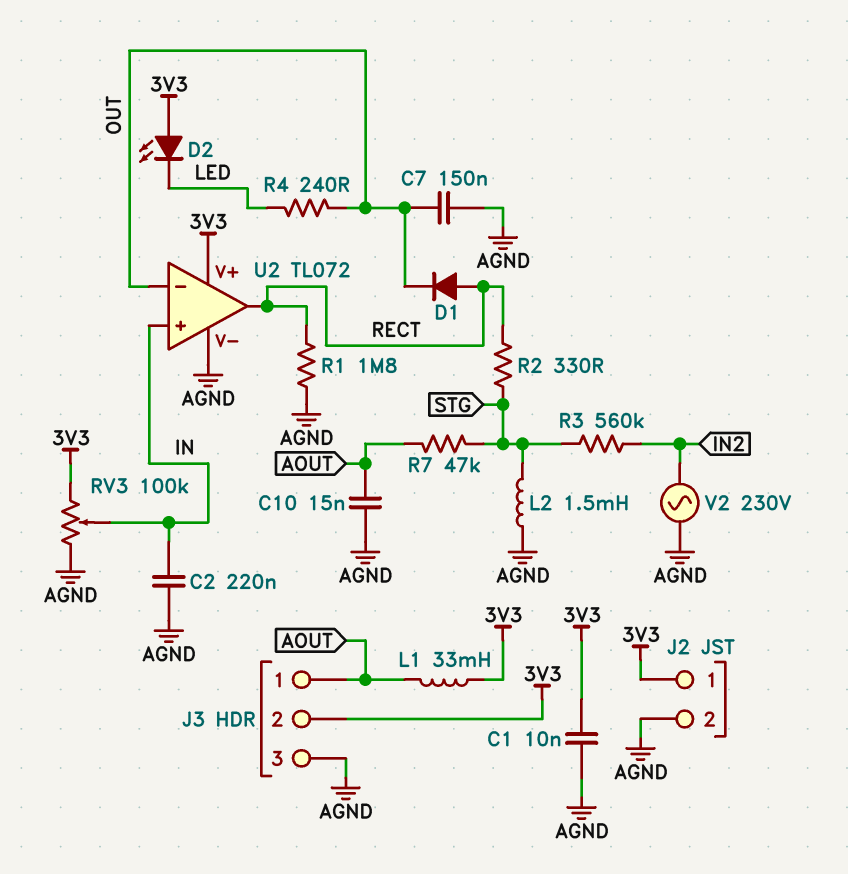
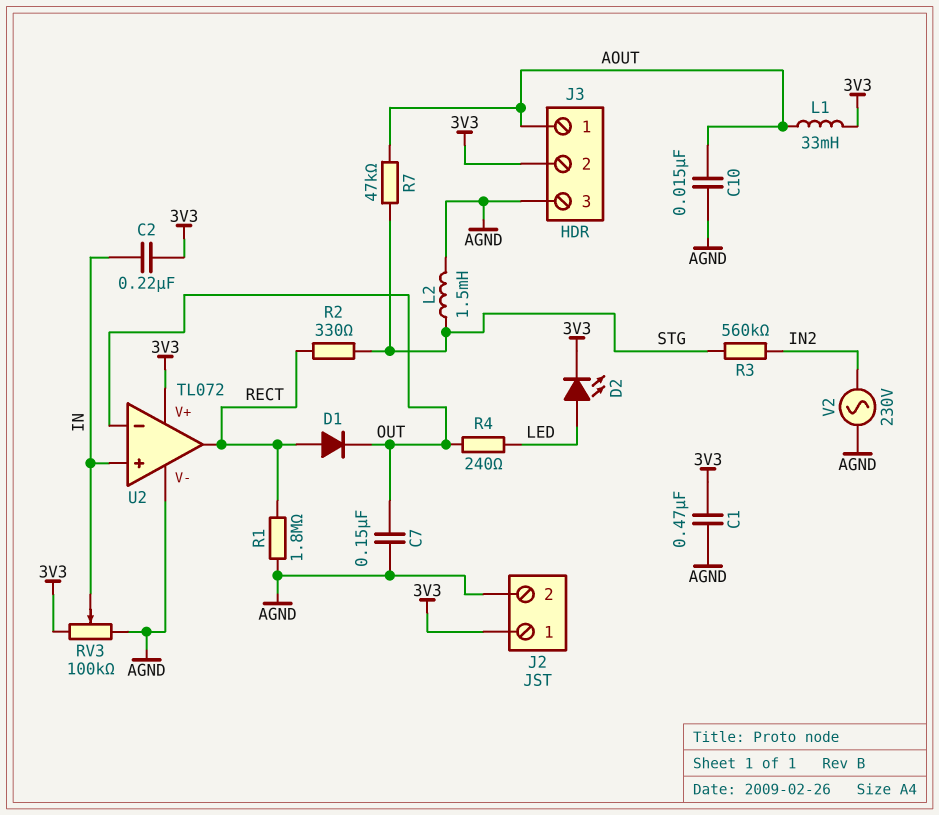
C1: 10nF (3V3, AGND) -> 470nF (3V3, AGND)
C2: 220nF (AGND, IN) -> 220nF (3V3, IN)
D2: LED (A 3V3, K LED) -> LED (A LED, K 3V3)

